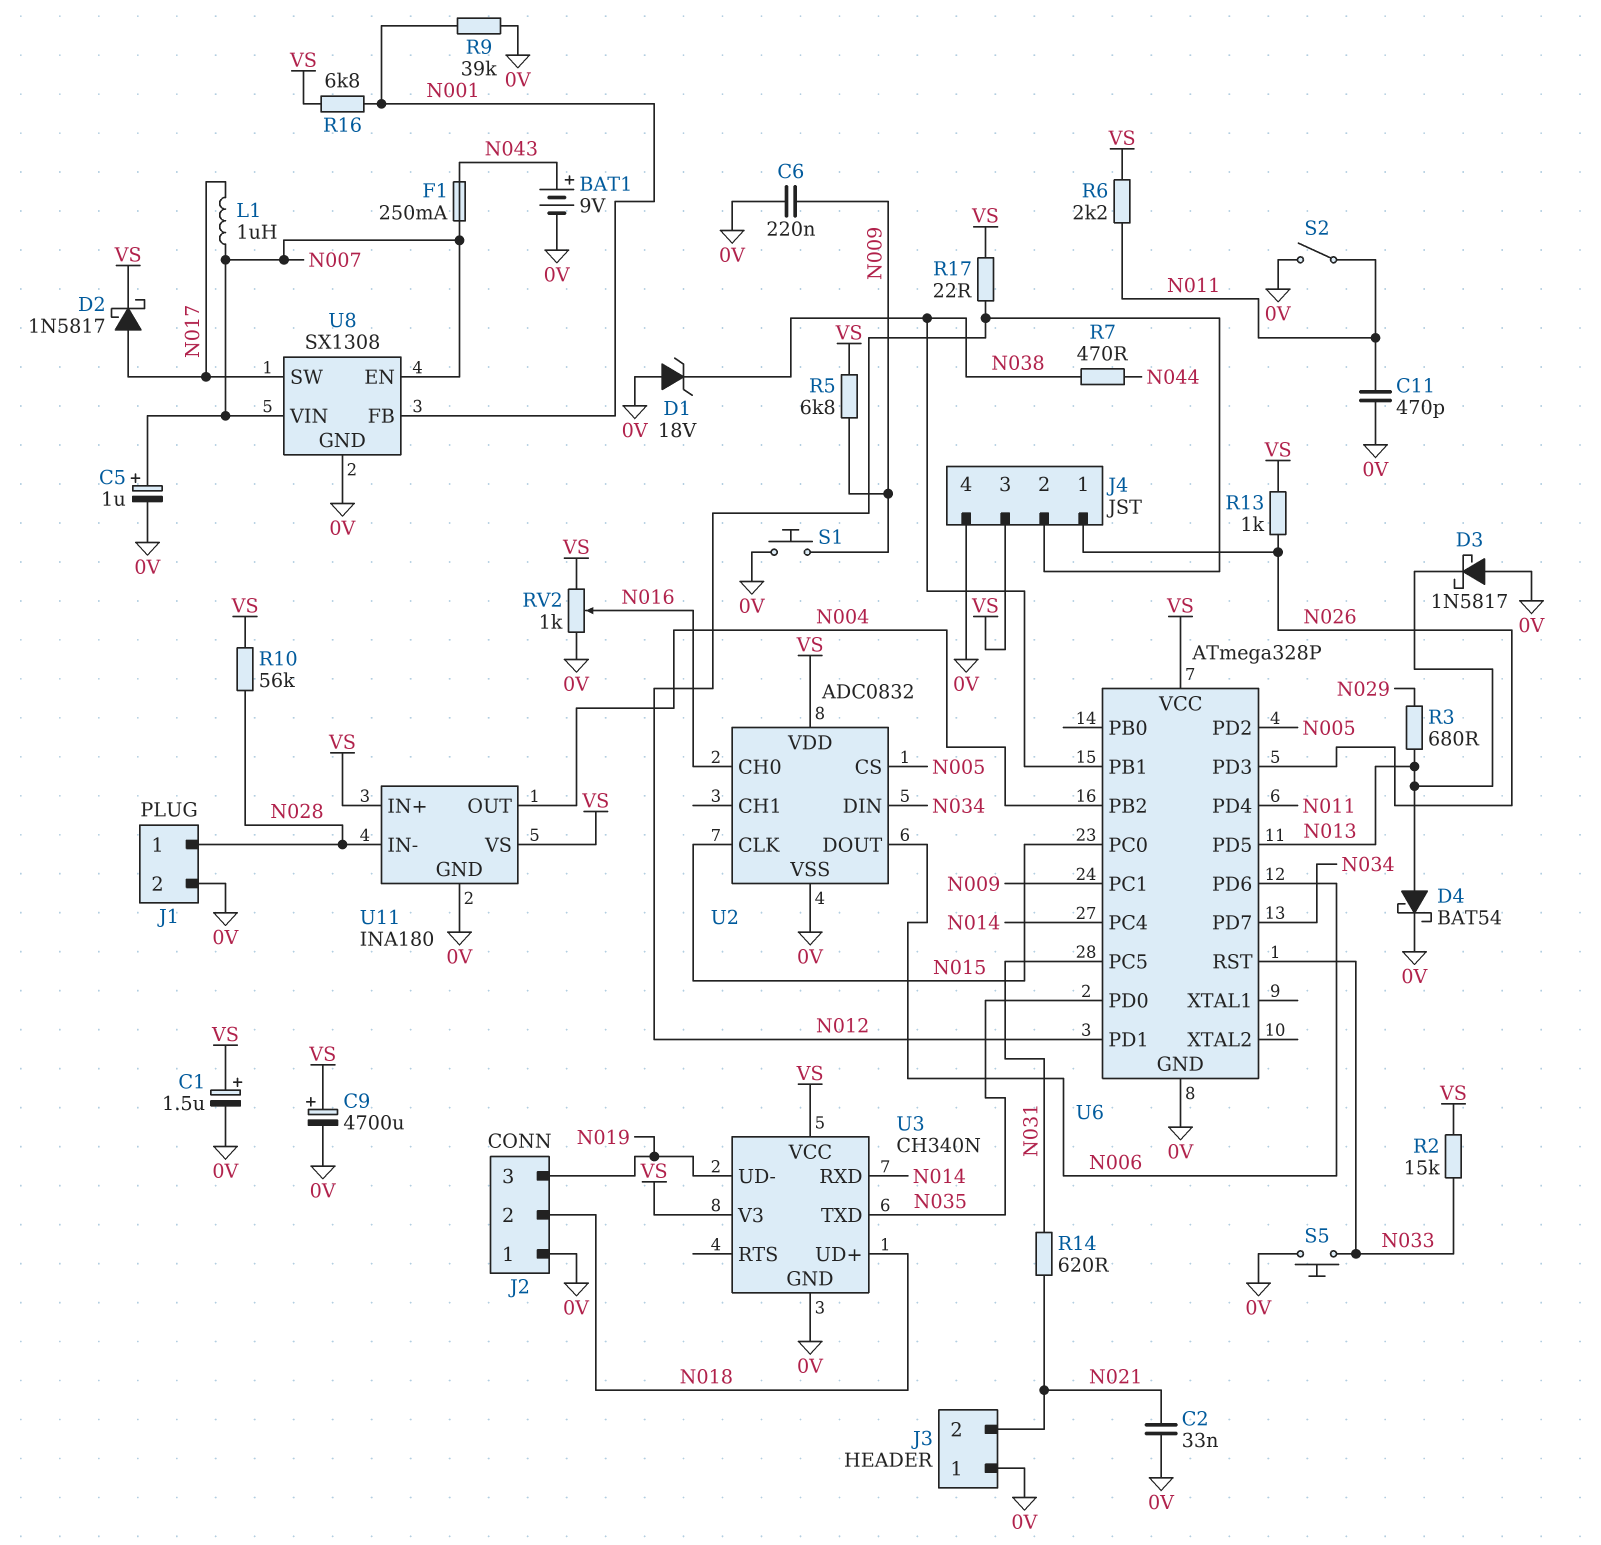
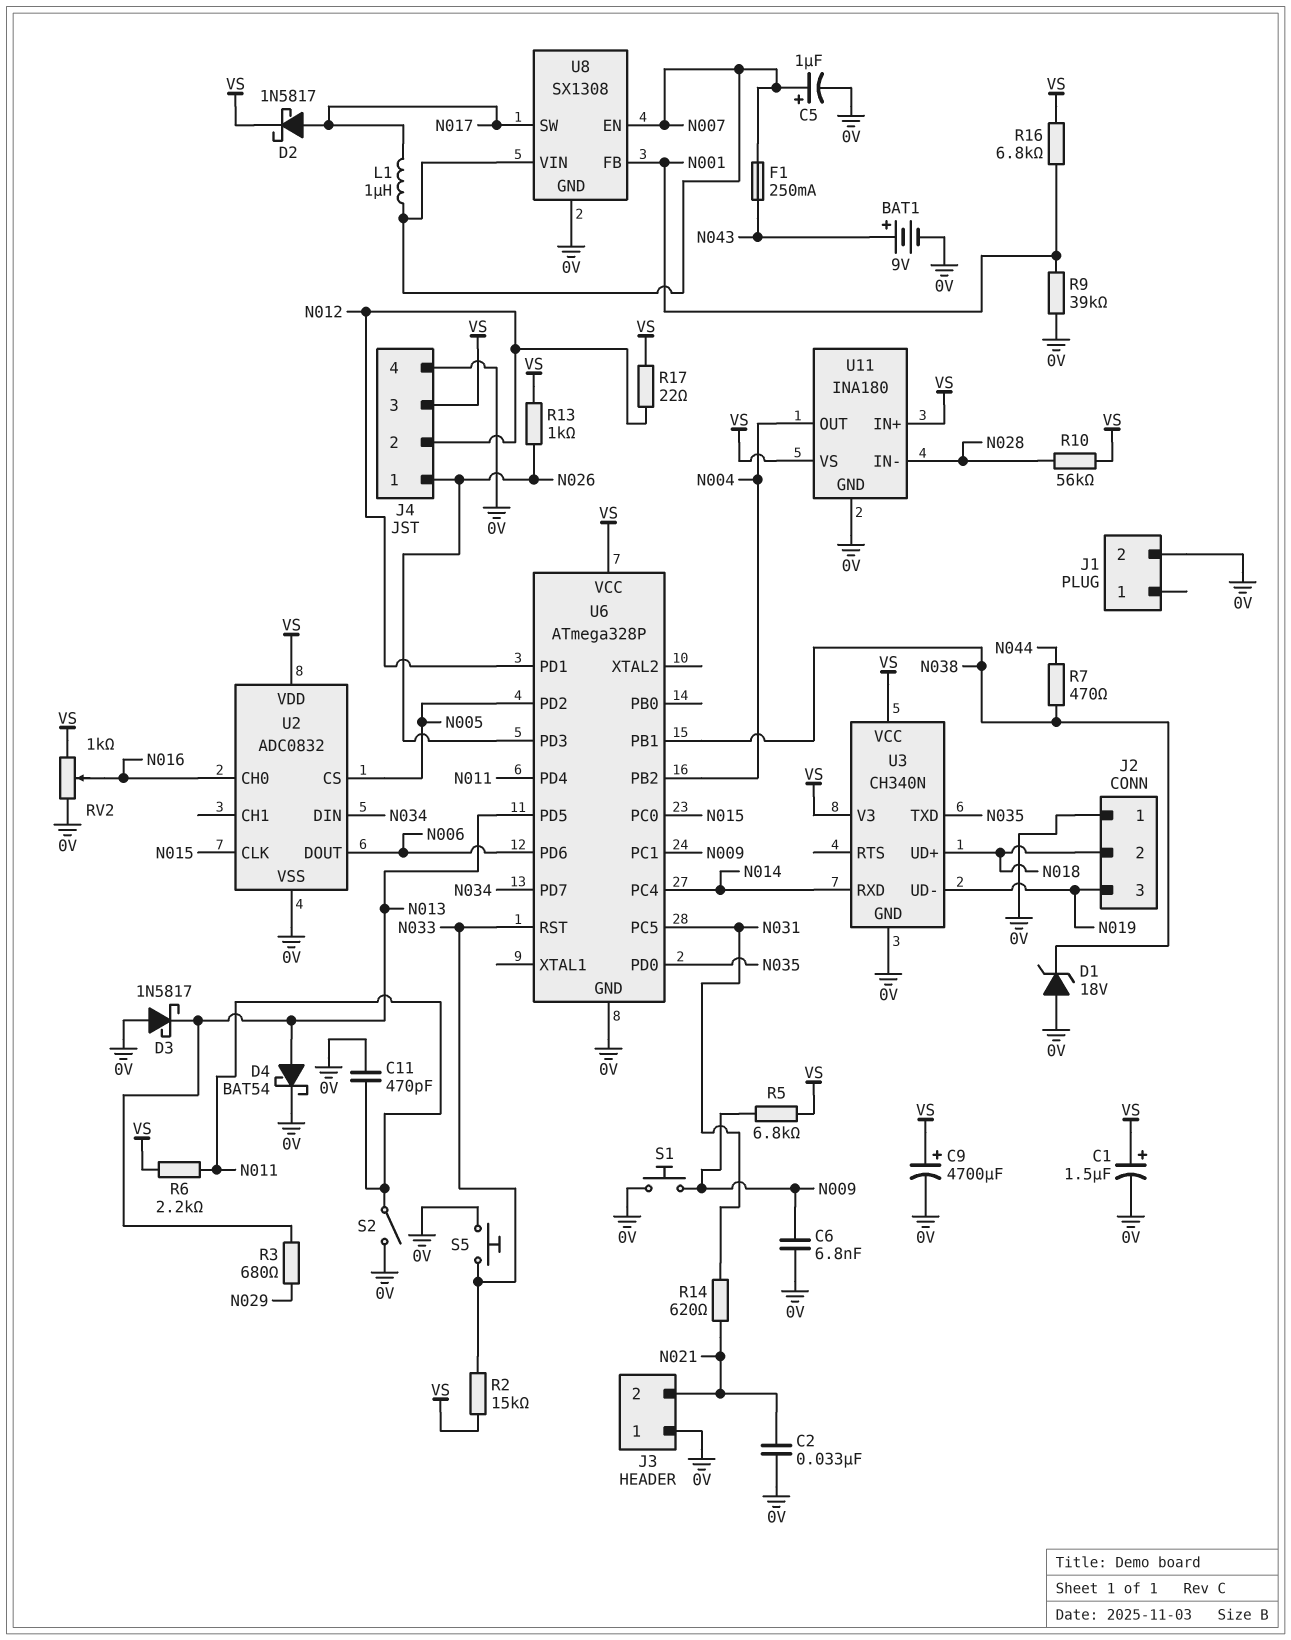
C6: 220nF (0V, N009) -> 6.8nF (0V, N009)
J1 pin 1: N028 -> none

